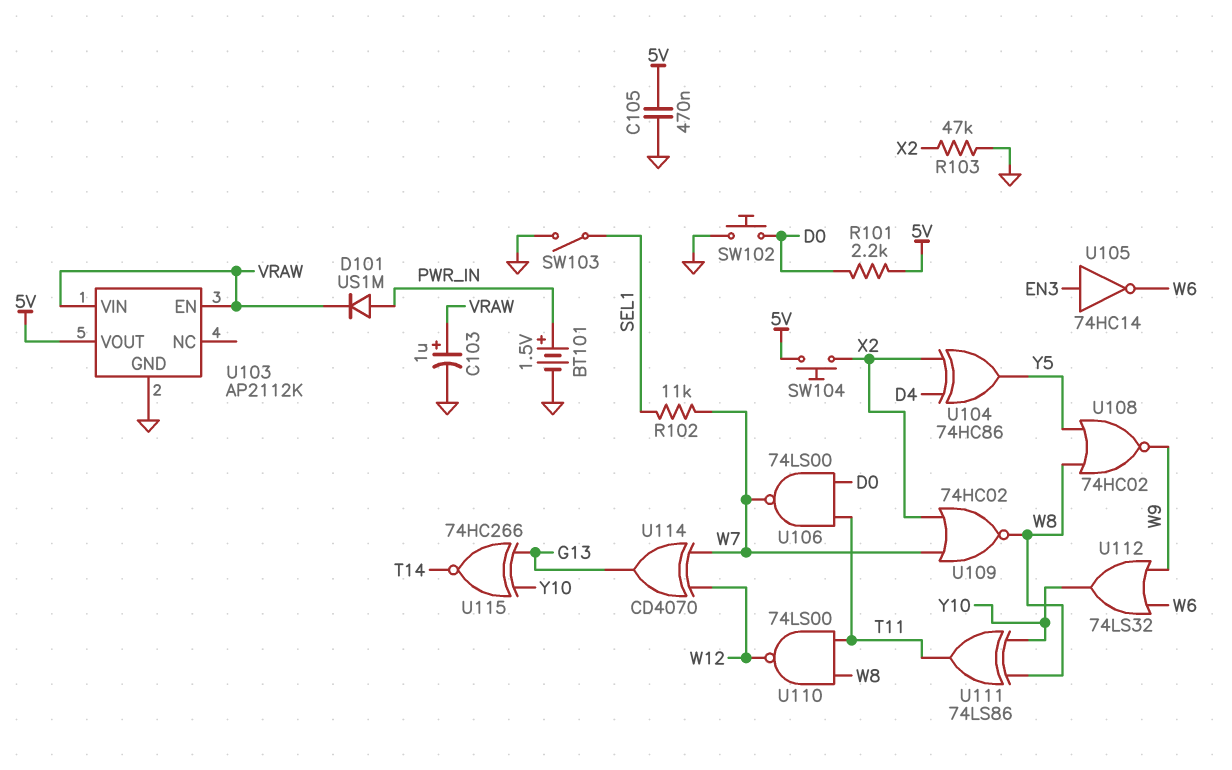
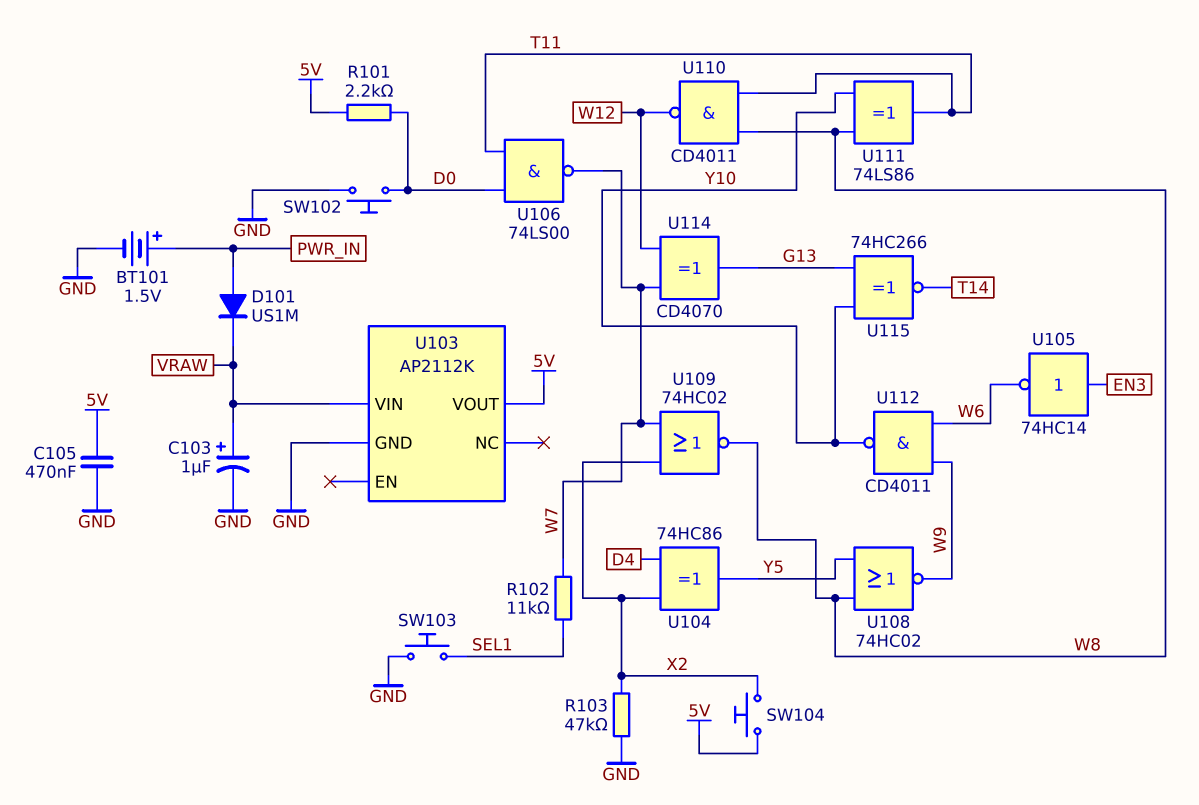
SW103: switch (GND, SEL1) -> button (GND, SEL1)
U103 pin EN: VRAW -> none
U110: NAND 74LS00 (in T11, in W8, out W12) -> NAND CD4011 (in T11, in W8, out W12)
U112: OR 74LS32 (in W6, in W9, out Y10) -> NAND CD4011 (in W6, in W9, out Y10)

